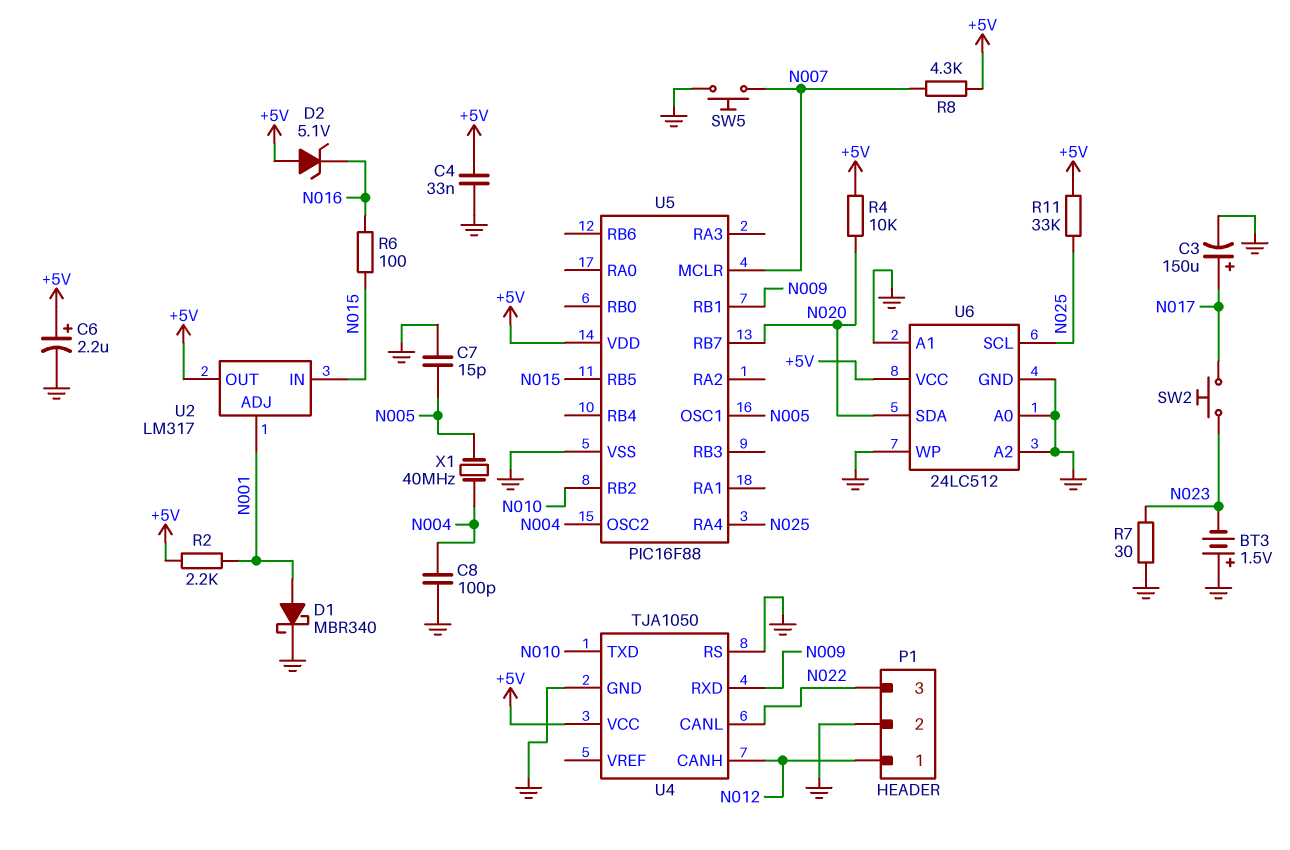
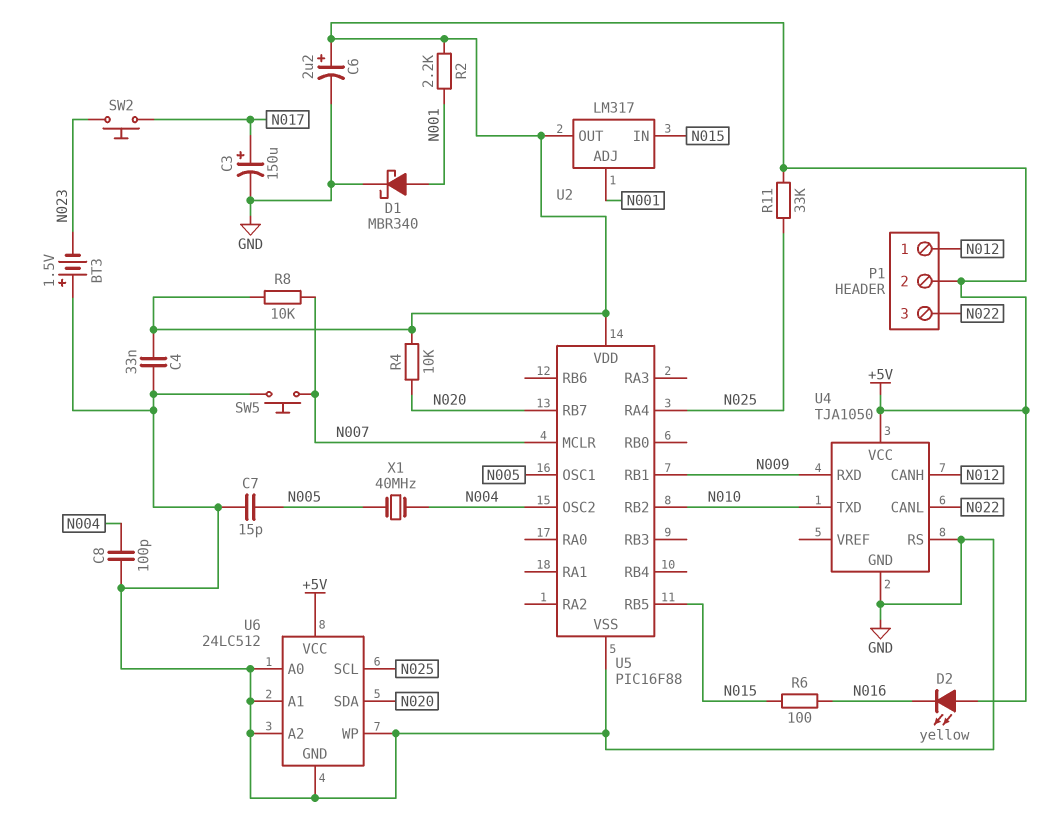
D2: zener 5.1V (A +5V, K N016) -> LED yellow (A +5V, K N016)
P1 pin 2: GND -> +5V
R7: 30 (GND, N023) -> none
R8: 4.3k (+5V, N007) -> 10k (+5V, N007)

